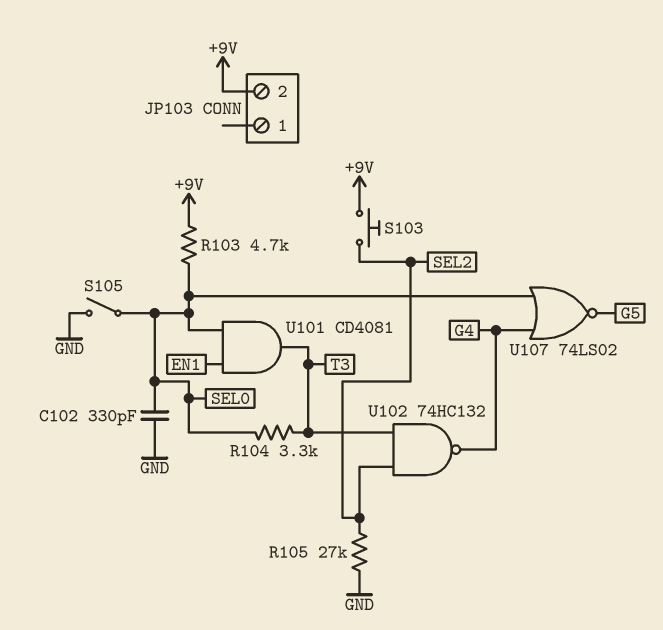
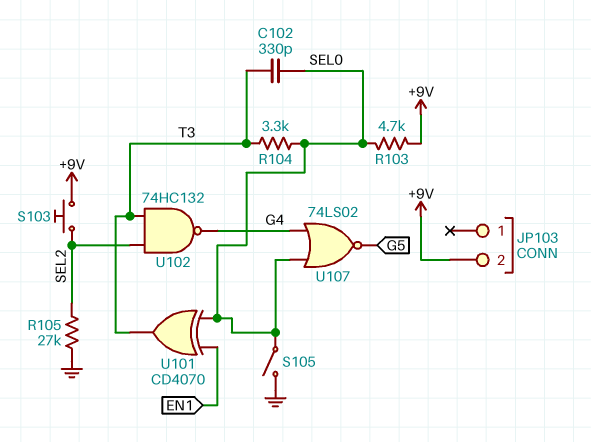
C102: 330pF (GND, SEL0) -> 330pF (SEL0, T3)
U101: AND CD4081 (in EN1, in SEL0, out T3) -> XOR CD4070 (in EN1, in SEL0, out T3)

